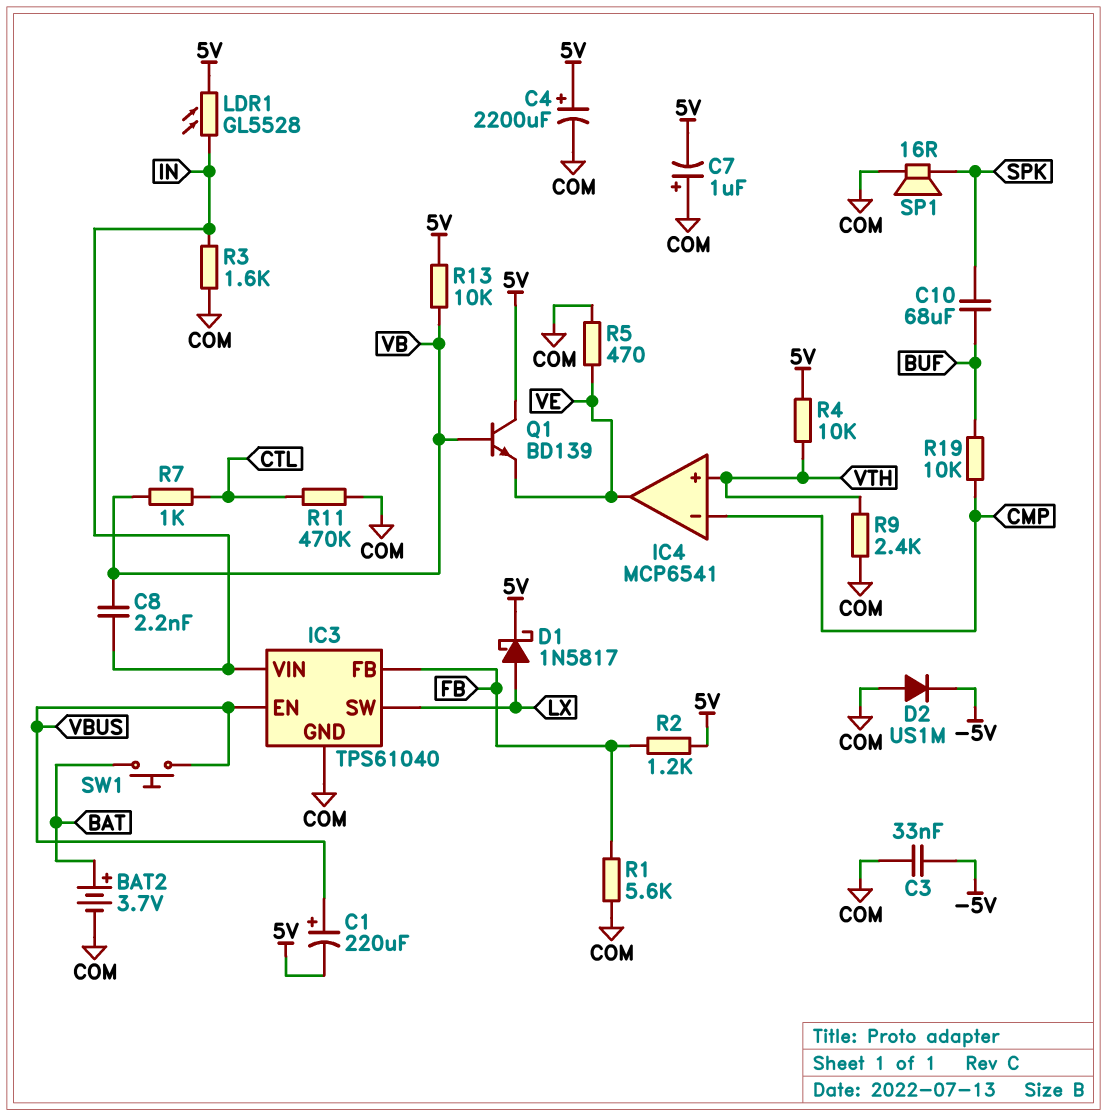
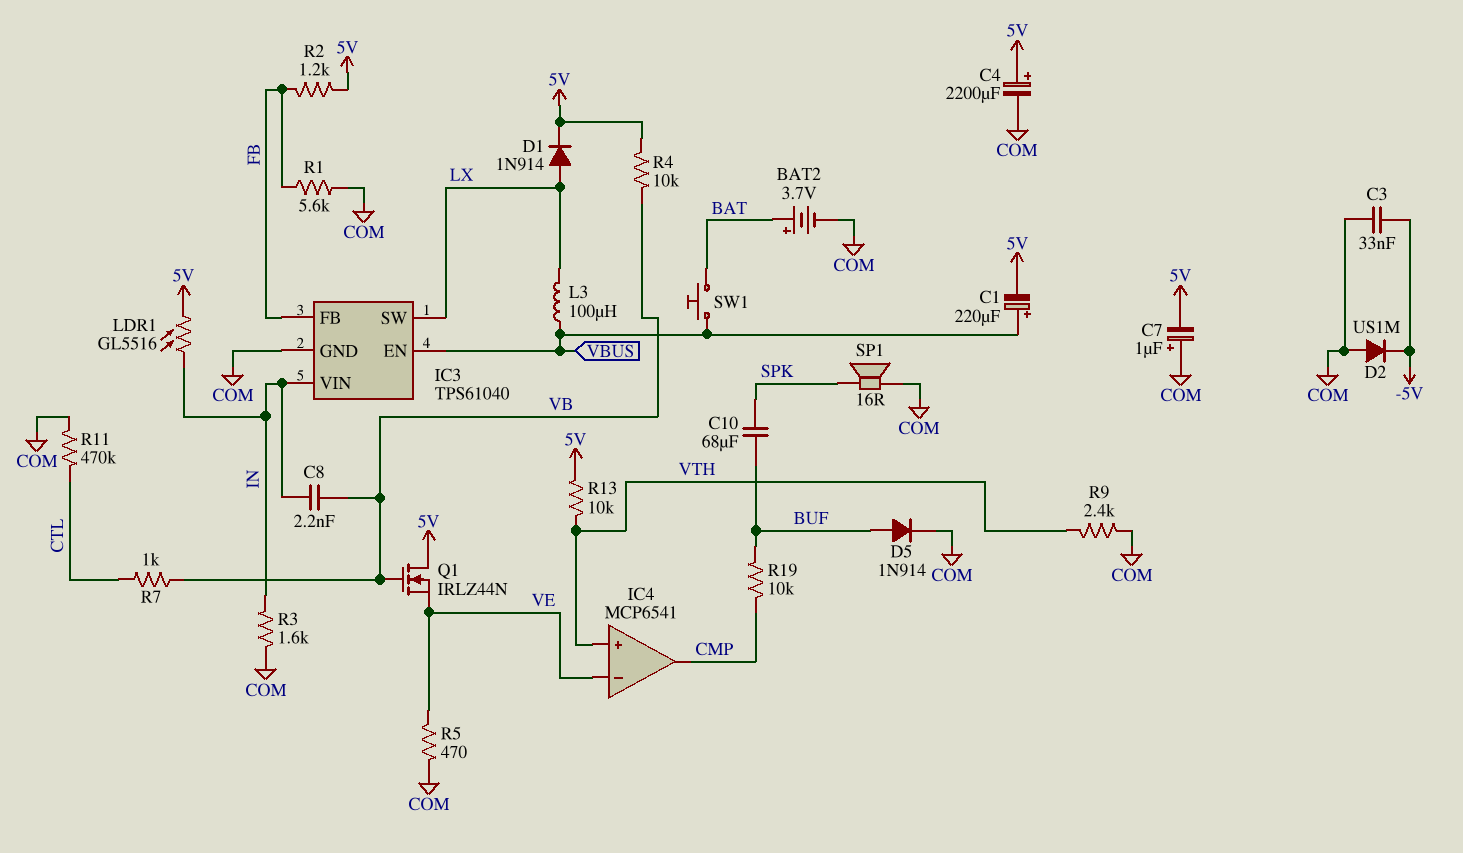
D1: schottky 1N5817 (A LX, K 5V) -> diode 1N914 (A LX, K 5V)
D5: none -> diode 1N914 (A BUF, K COM)
IC4 pin in-: CMP -> VE
IC4 pin out: VE -> CMP
L3: none -> 100uH (LX, VBUS)
LDR1: GL5528 (5V, IN) -> GL5516 (5V, IN)
Q1: NPN BD139 (B VB, C 5V, E VE) -> NMOS IRLZ44N (G VB, D 5V, S VE)
R4: 10k (5V, VTH) -> 10k (5V, VB)
R13: 10k (5V, VB) -> 10k (5V, VTH)

